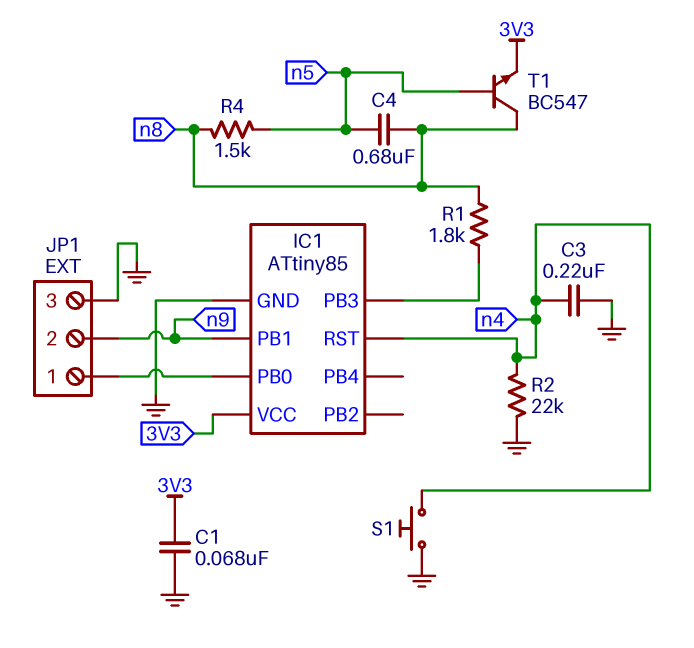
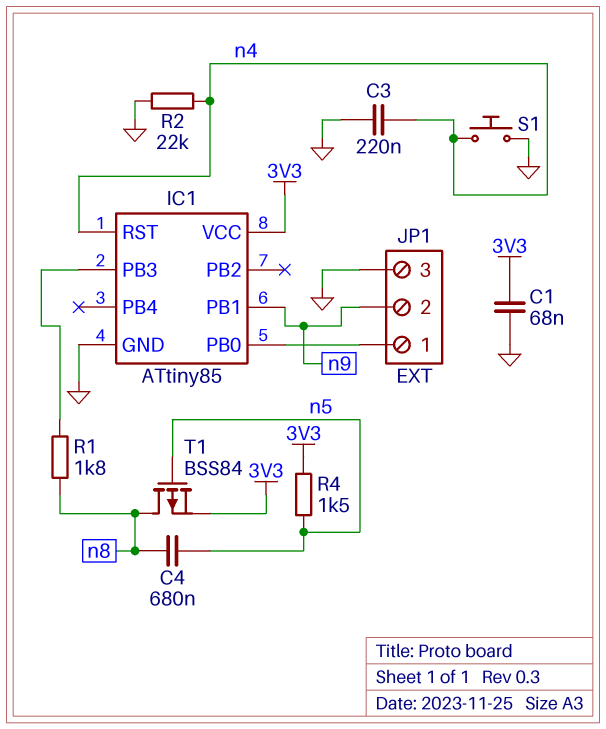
R4: 1.5k (n5, n8) -> 1.5k (3V3, n5)
T1: NPN BC547 (B n5, C n8, E 3V3) -> PMOS BSS84 (G n5, D n8, S 3V3)

